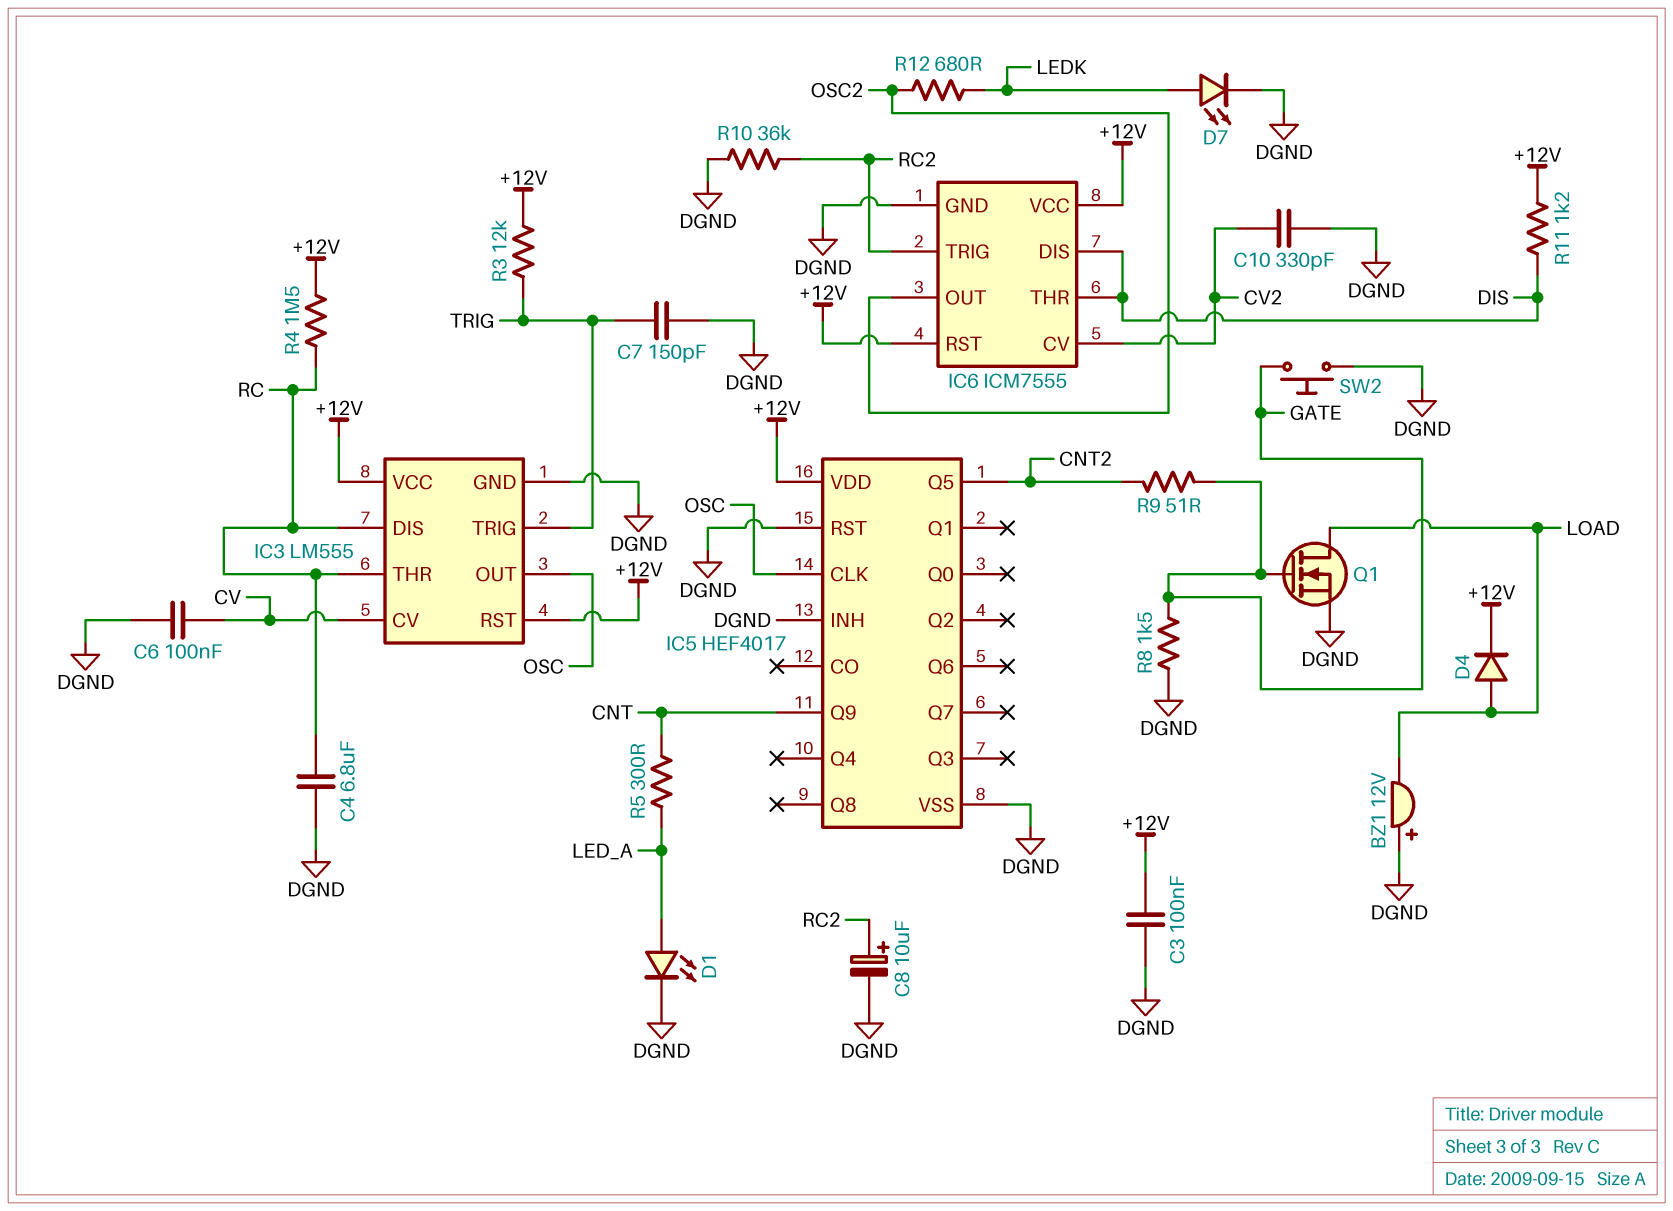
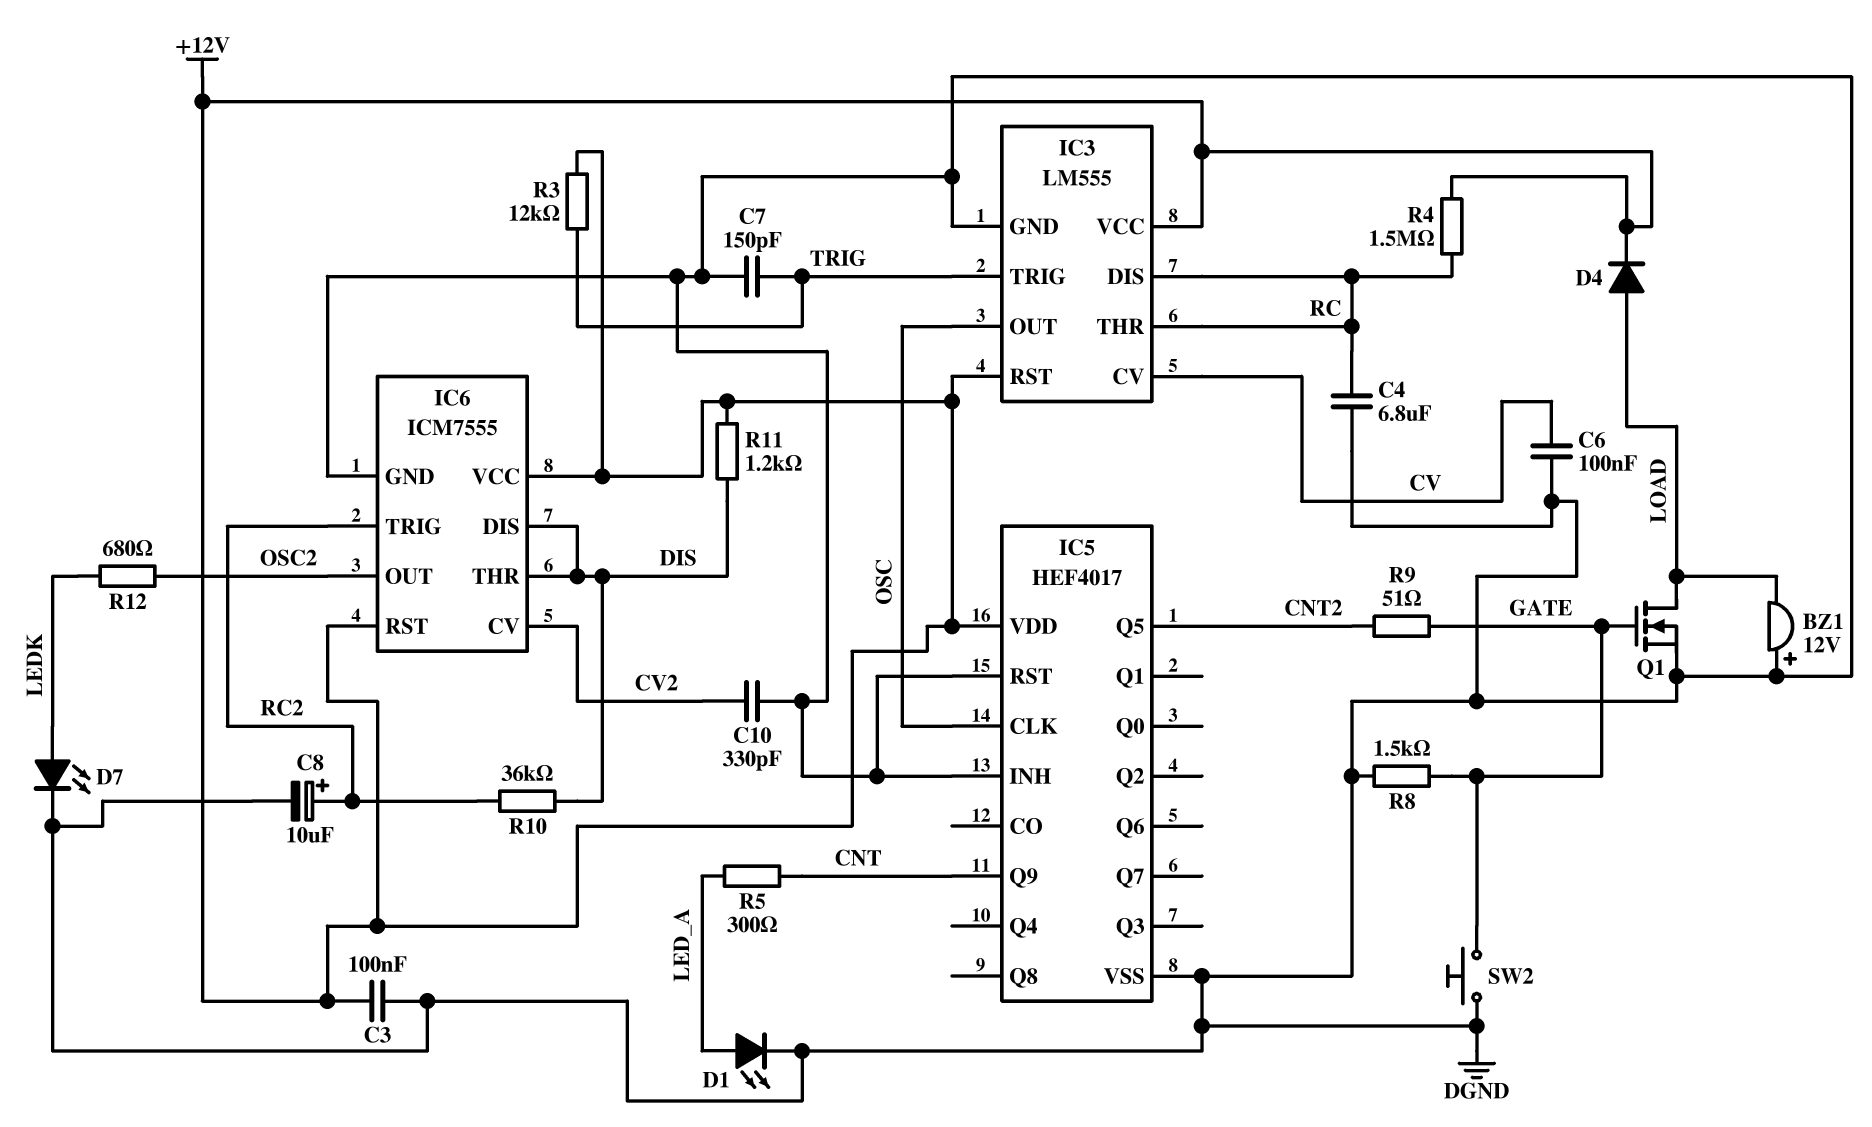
R10: 36k (DGND, RC2) -> 36k (DIS, RC2)

